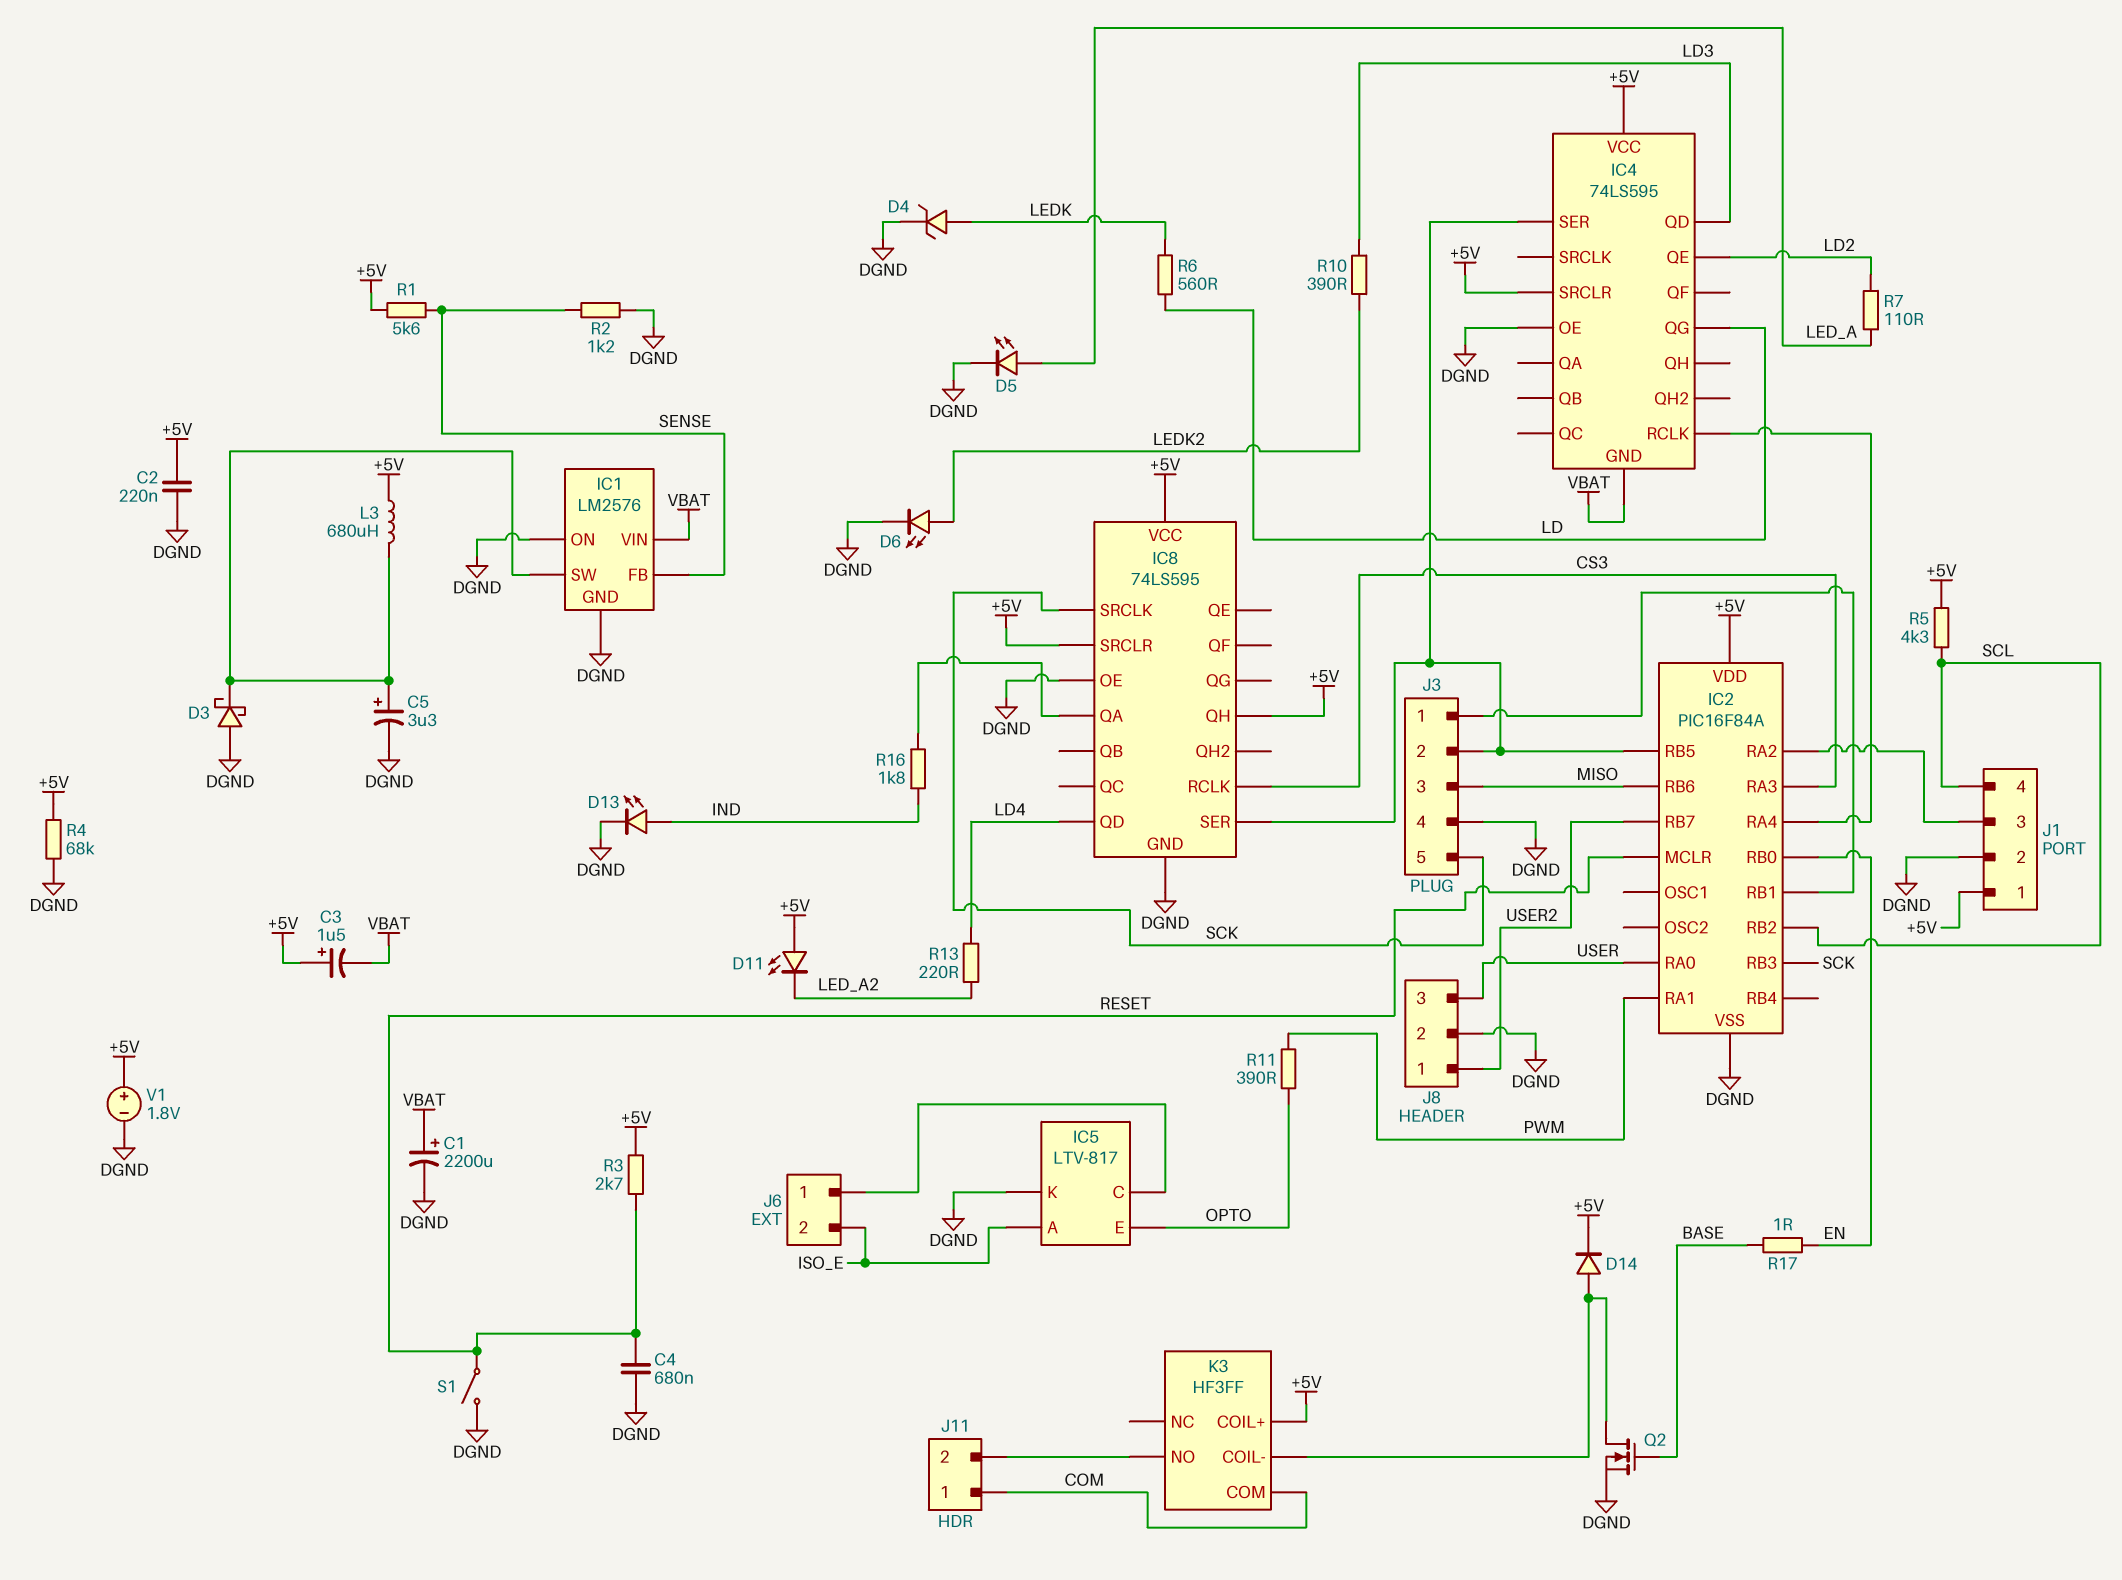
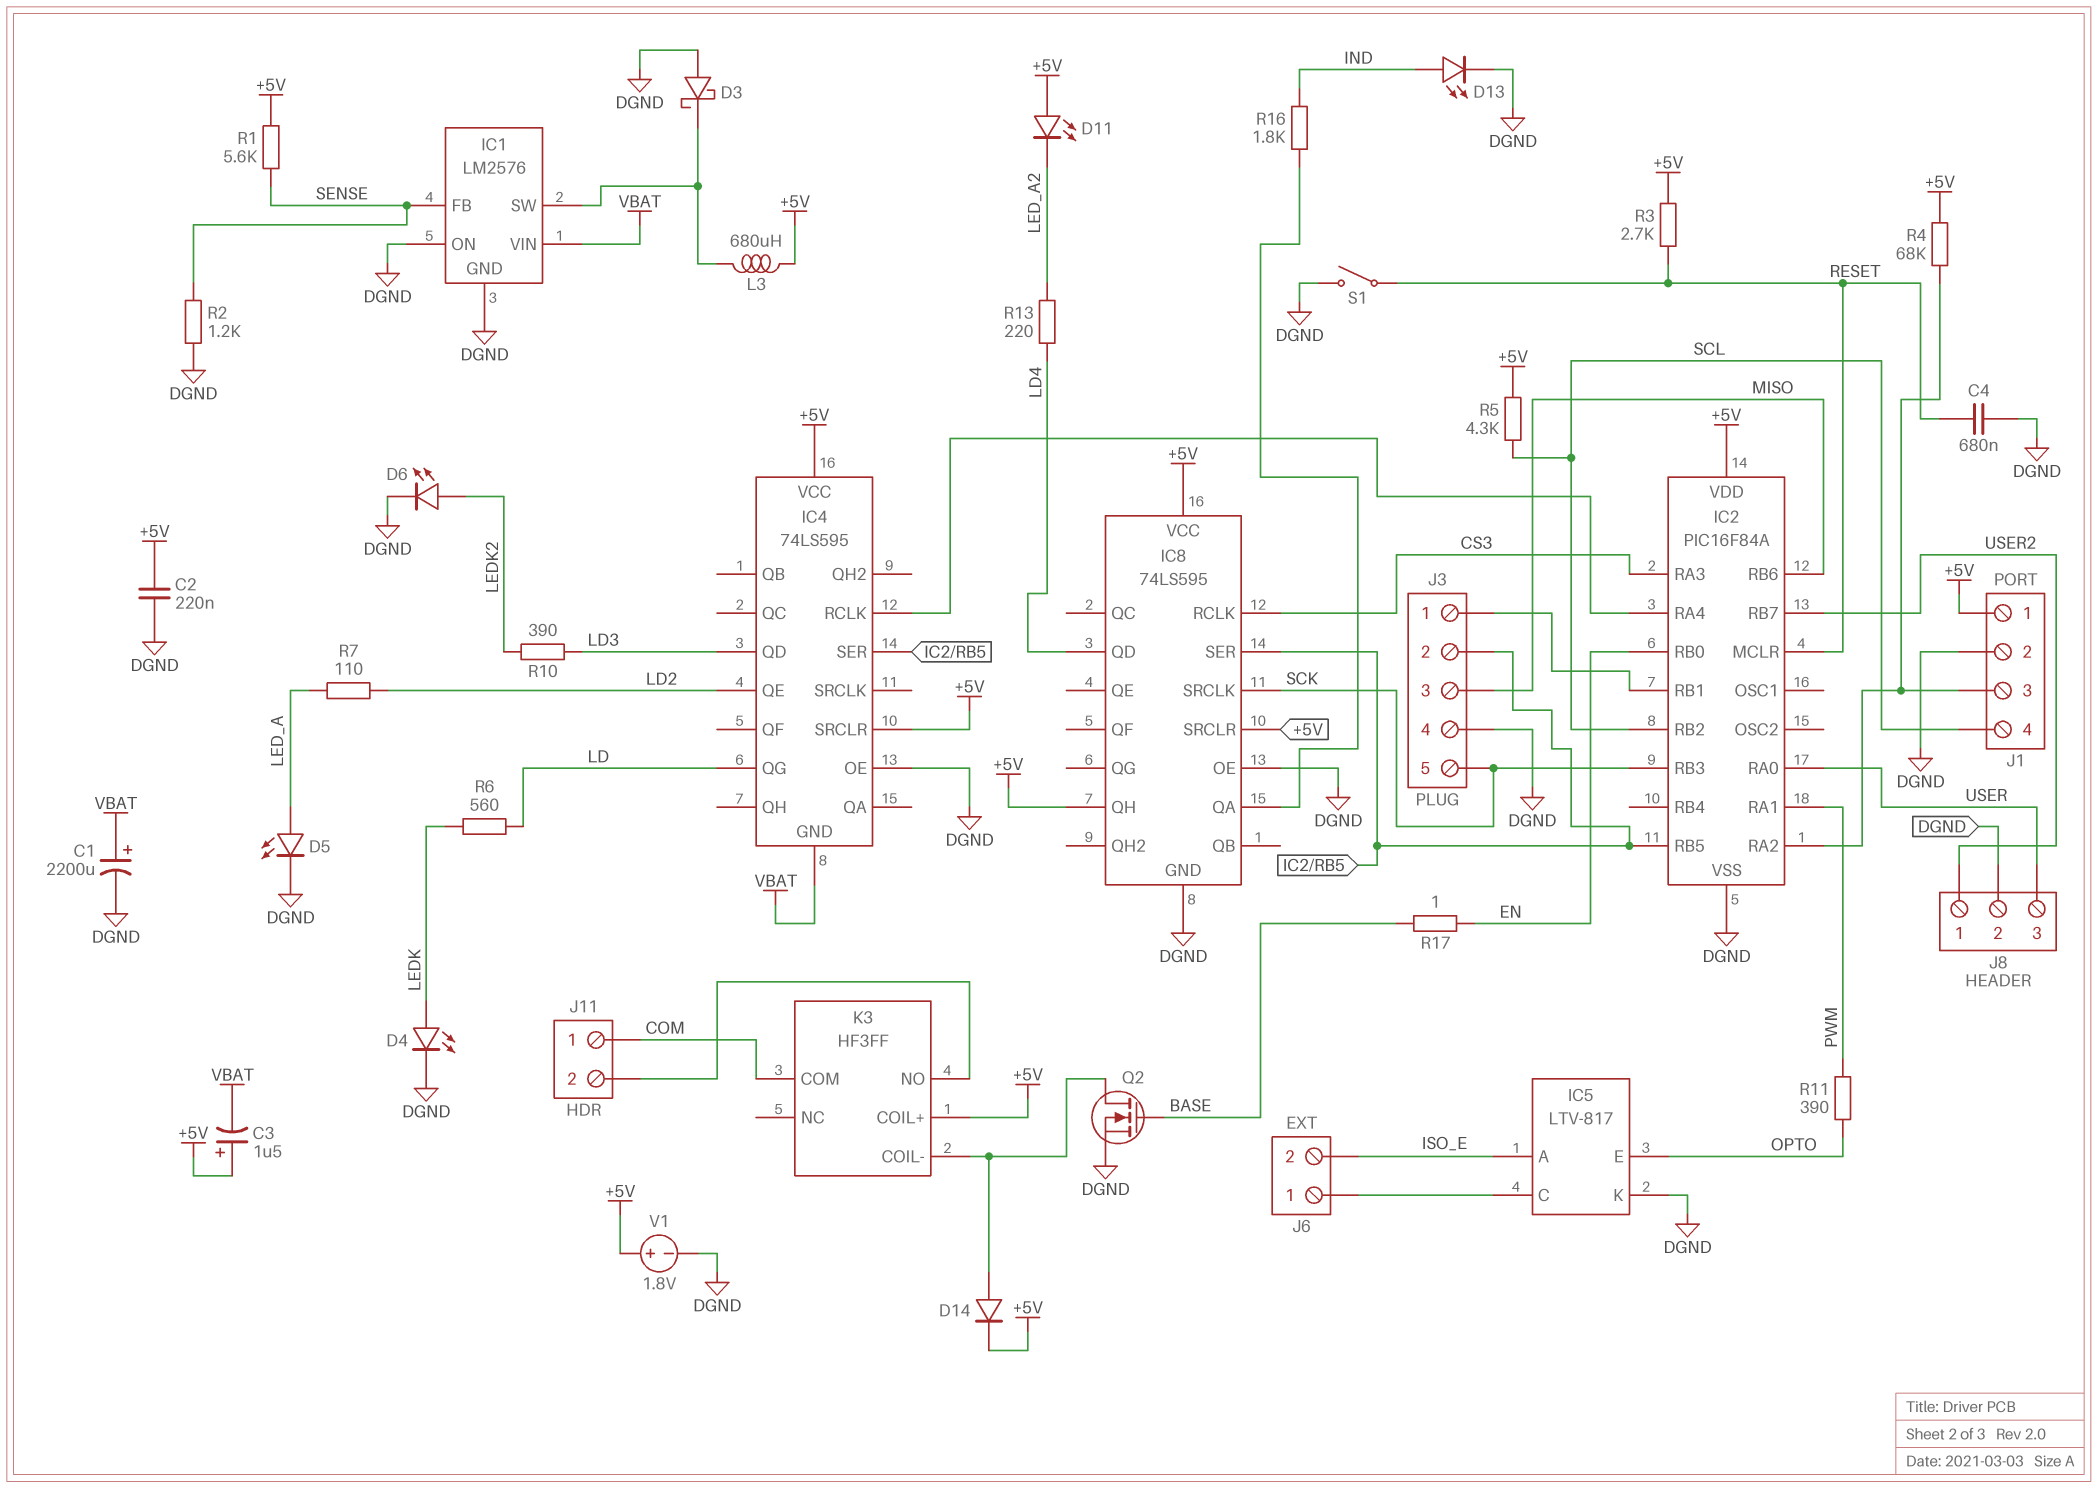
C5: 3.3uF (plus IC1/SW, minus DGND) -> none
D4: zener (A LEDK, K DGND) -> LED (A LEDK, K DGND)
R4: 68k (+5V, DGND) -> 68k (+5V, IC2/RA2)

